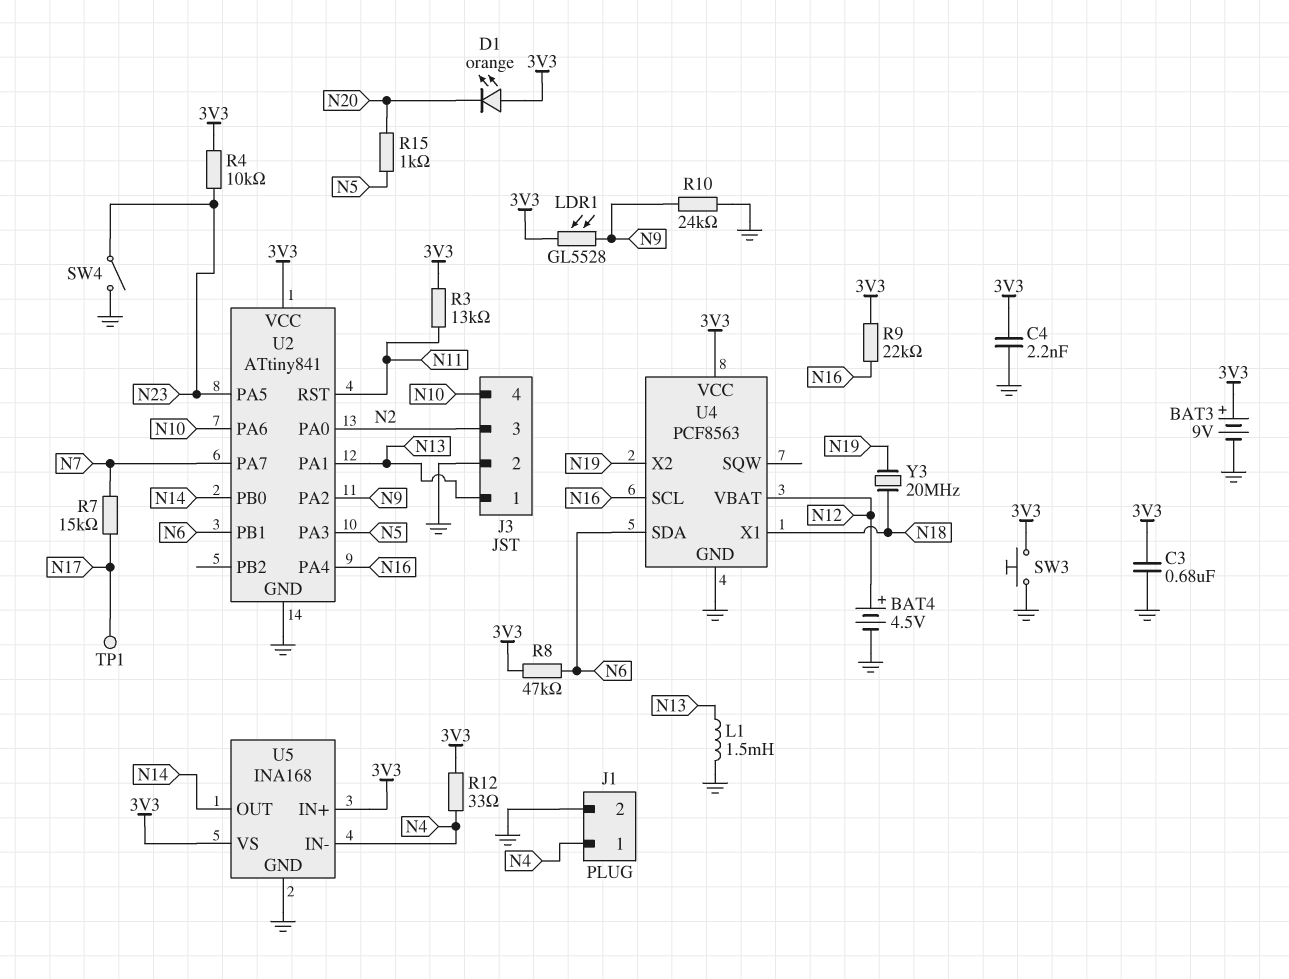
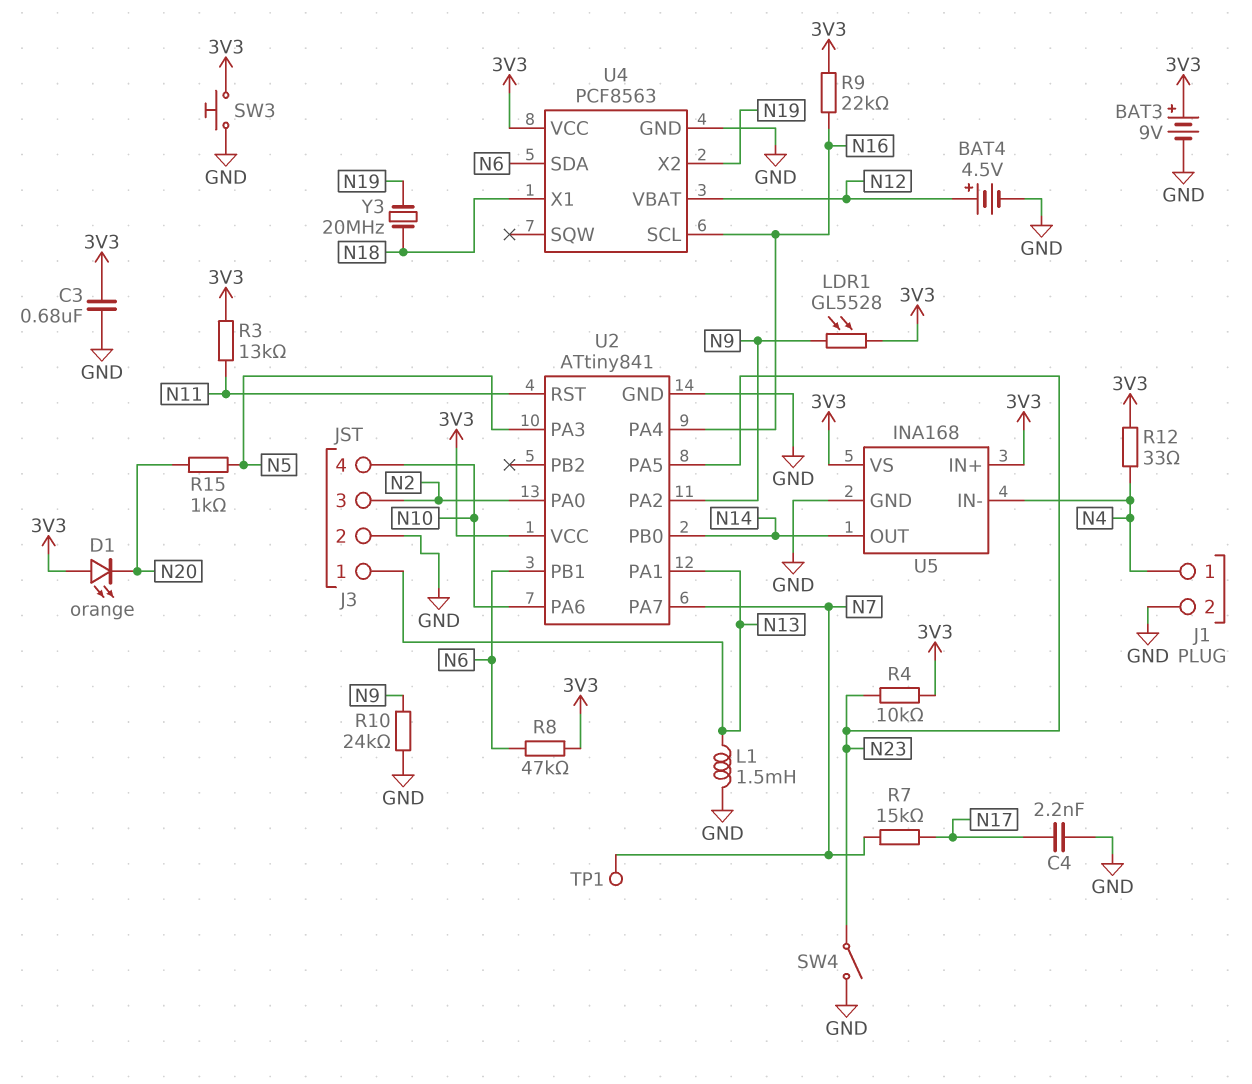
C4: 2.2nF (3V3, GND) -> 2.2nF (GND, N17)
TP1: test point (N17) -> test point (N7)

